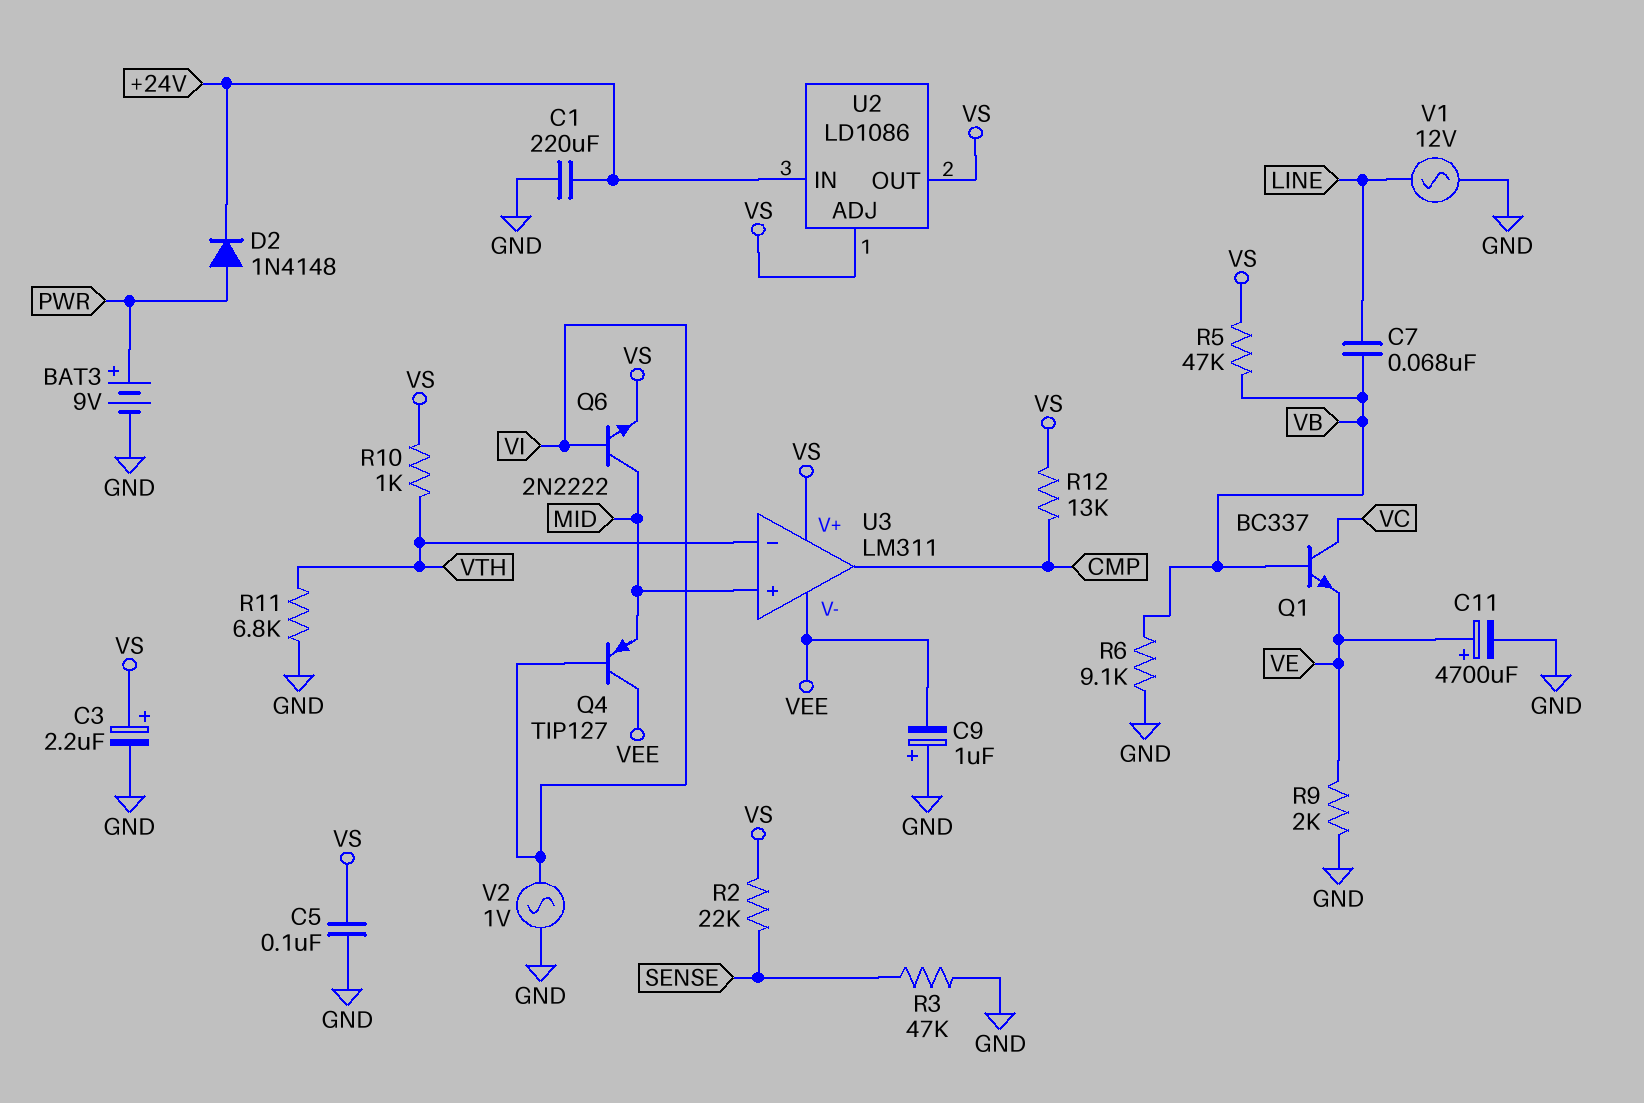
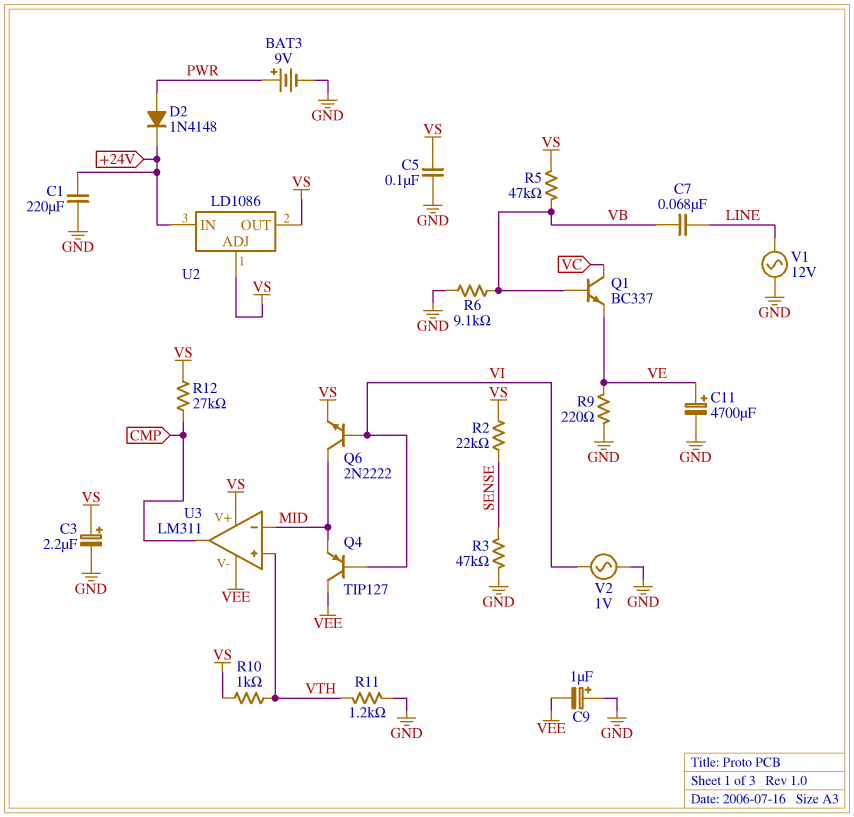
R9: 2k (GND, VE) -> 220 (GND, VE)
R11: 6.8k (GND, VTH) -> 1.2k (GND, VTH)
R12: 13k (CMP, VS) -> 27k (CMP, VS)
U3 pin in+: MID -> VTH
U3 pin in-: VTH -> MID

